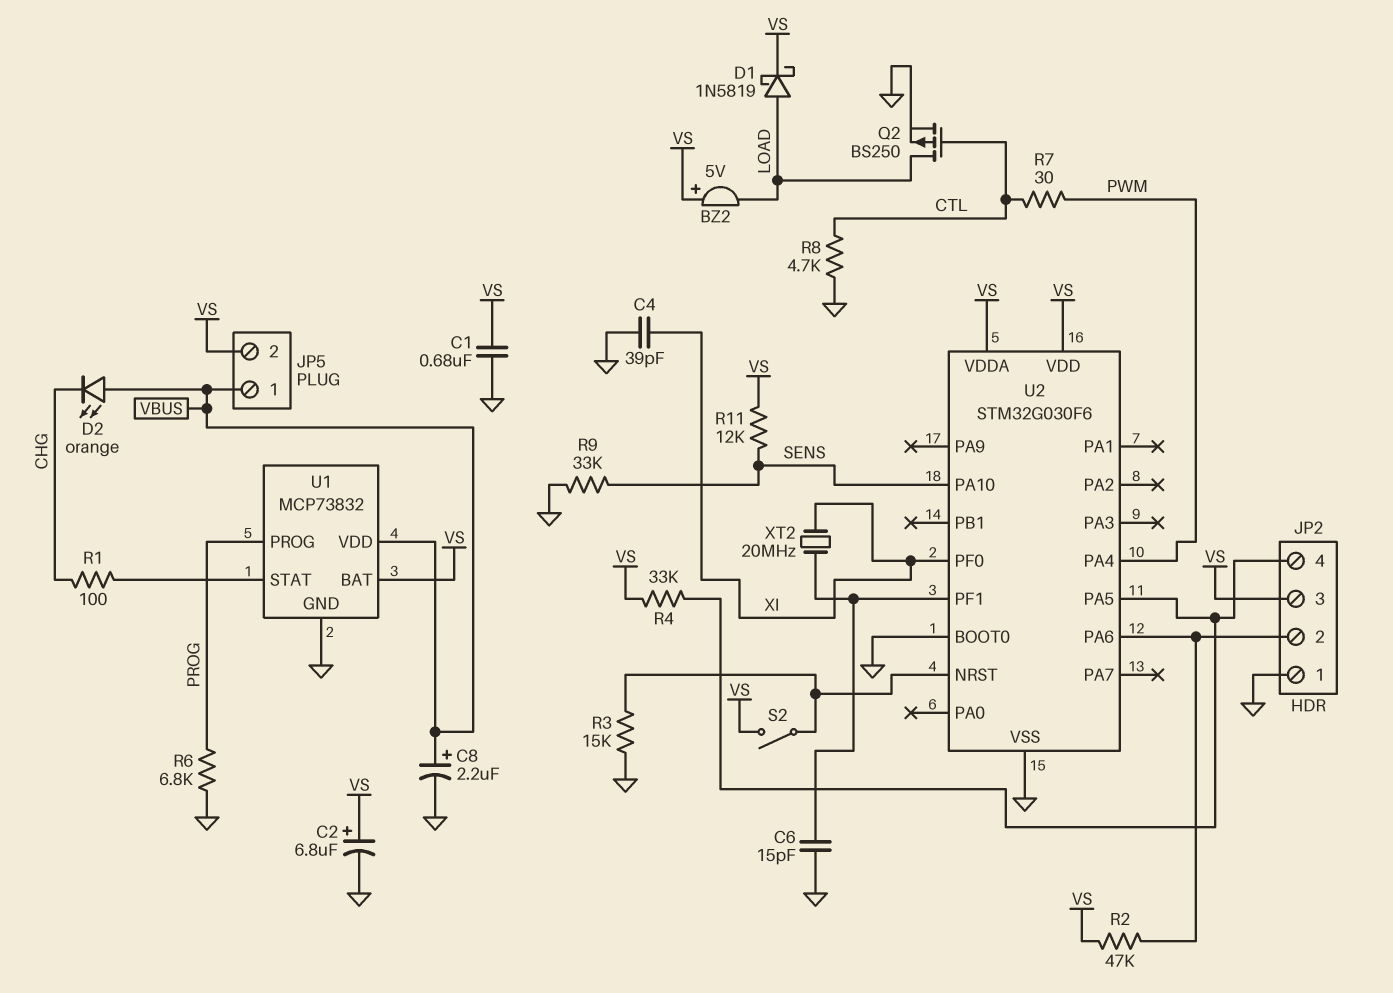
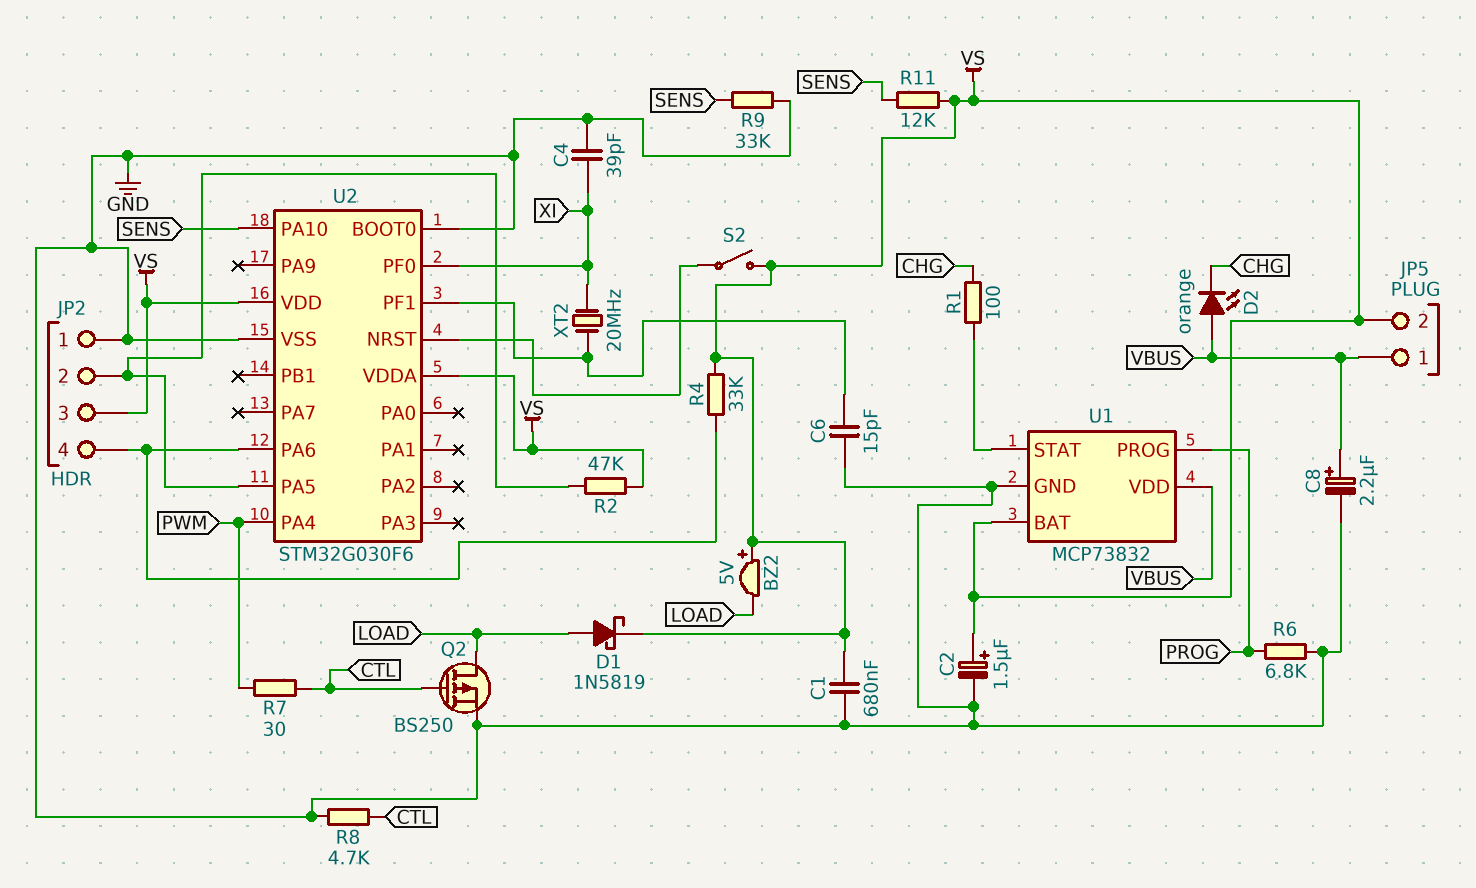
C2: 6.8uF (plus VS, minus GND) -> 1.5uF (plus VS, minus GND)
R3: 15k (GND, U2/NRST) -> none
U2 pin PA5: JP2/4 -> JP2/2
U2 pin PA6: JP2/2 -> JP2/4

